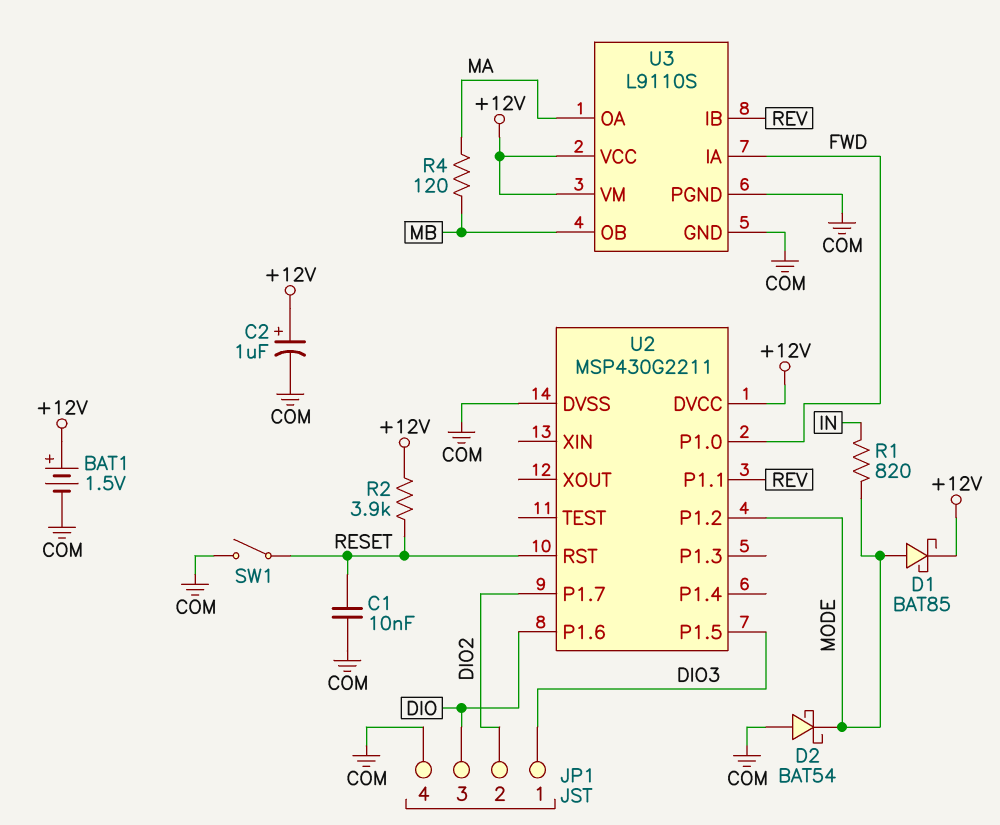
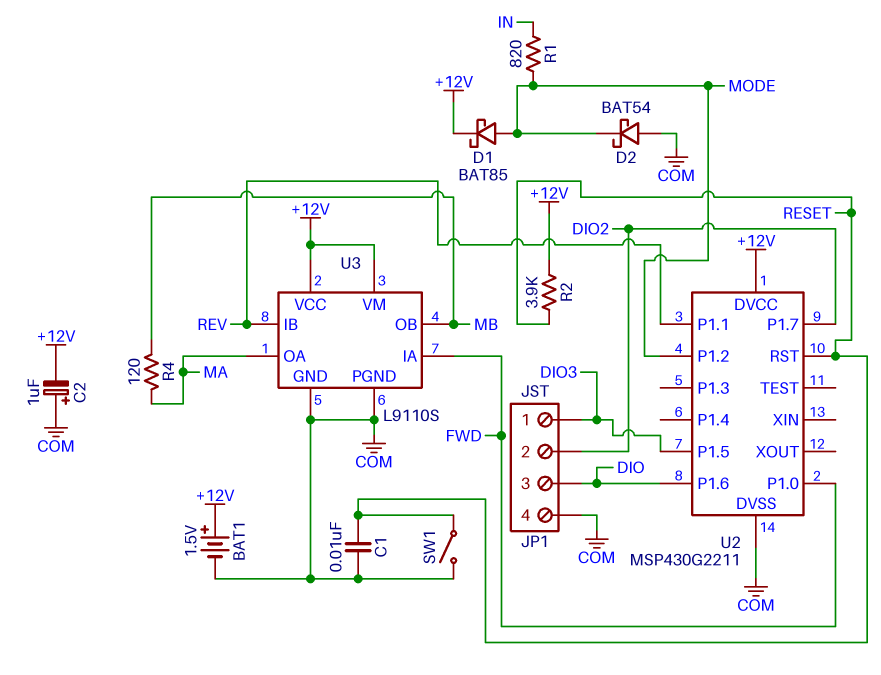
C2: 1uF (plus +12V, minus COM) -> 1uF (plus COM, minus +12V)

